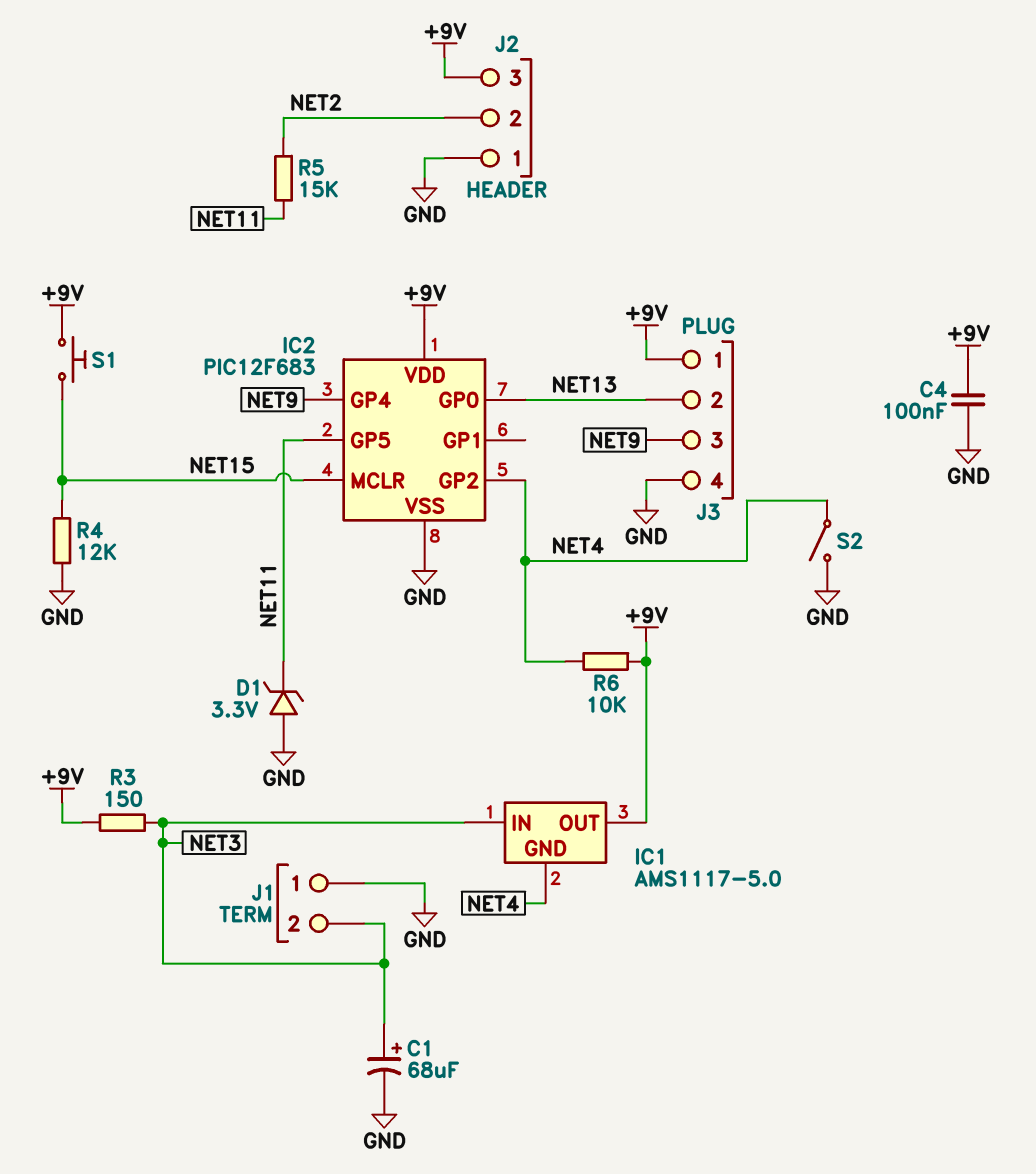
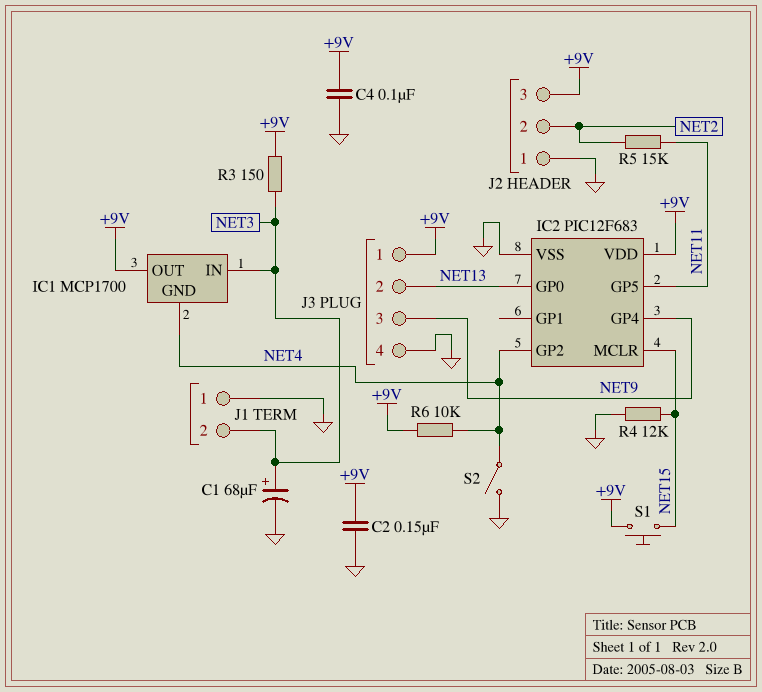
C2: none -> 150nF (+9V, GND)
D1: zener 3.3V (A GND, K NET11) -> none
IC1: AMS1117-5.0 -> MCP1700

